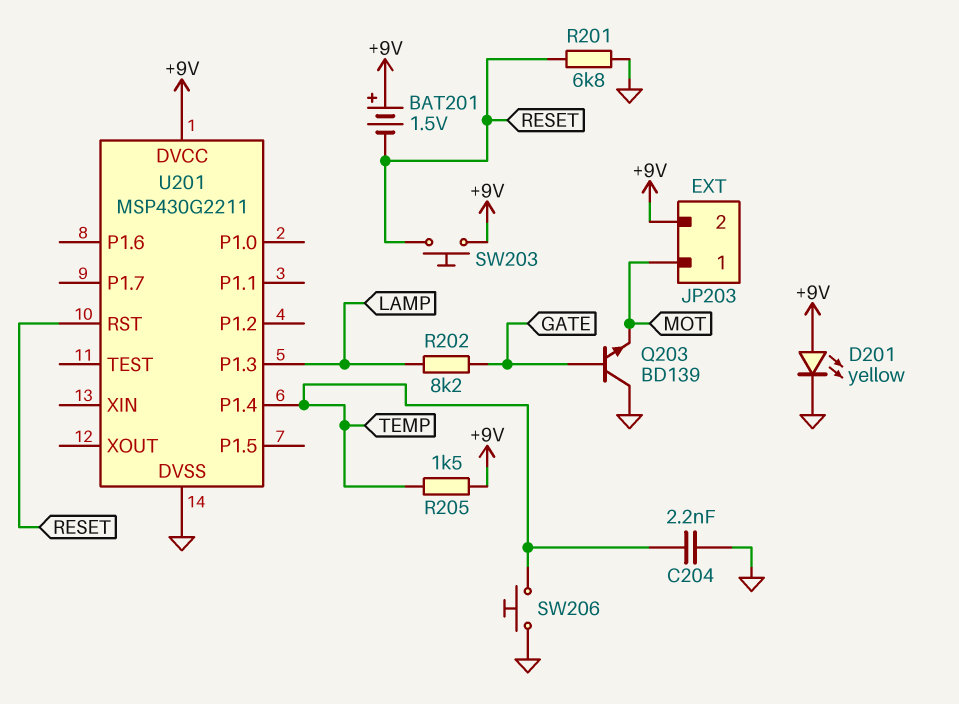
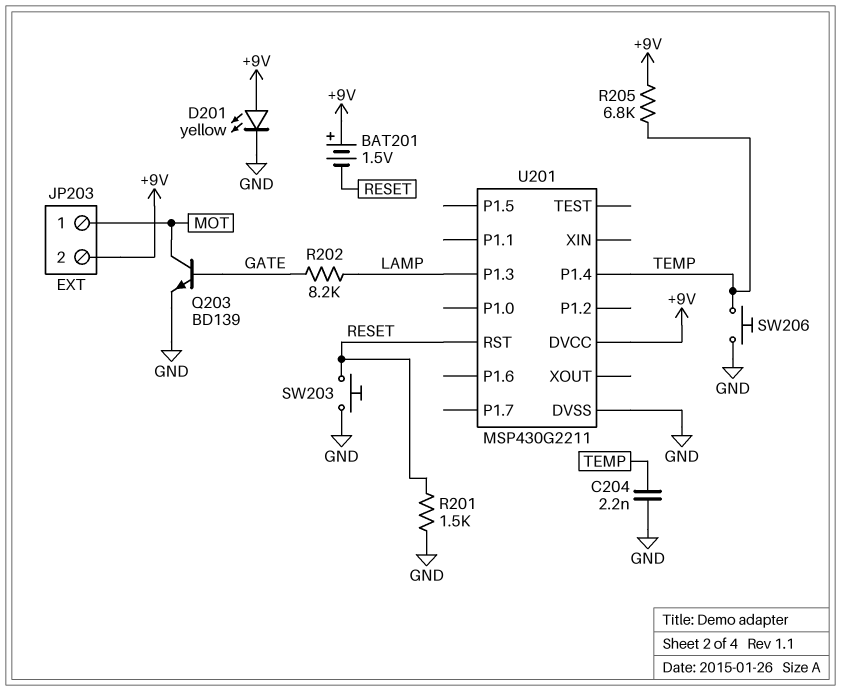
Q203: NPN BD139 (B GATE, C GND, E MOT) -> NPN BD139 (B GATE, C MOT, E GND)
R201: 6.8k (GND, RESET) -> 1.5k (GND, RESET)
R205: 1.5k (+9V, TEMP) -> 6.8k (+9V, TEMP)
SW203: button (+9V, RESET) -> button (GND, RESET)

